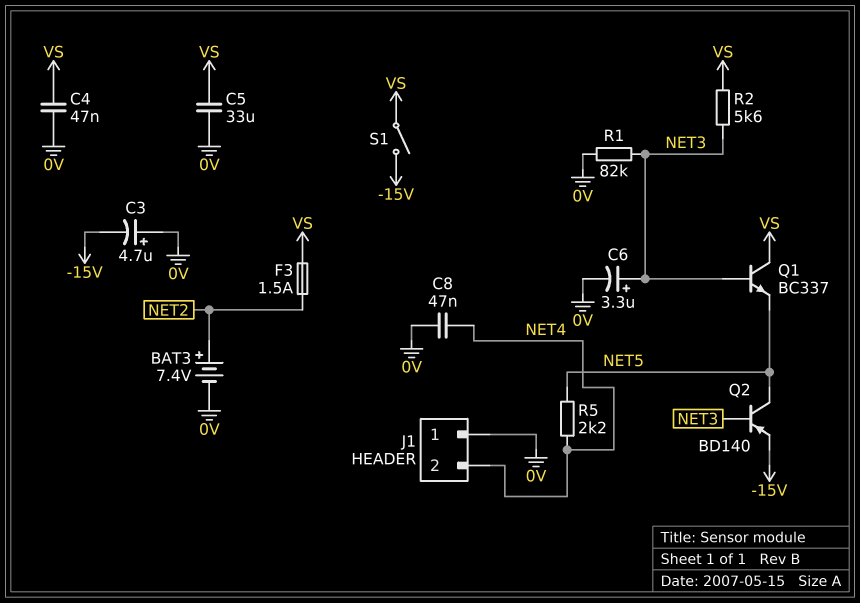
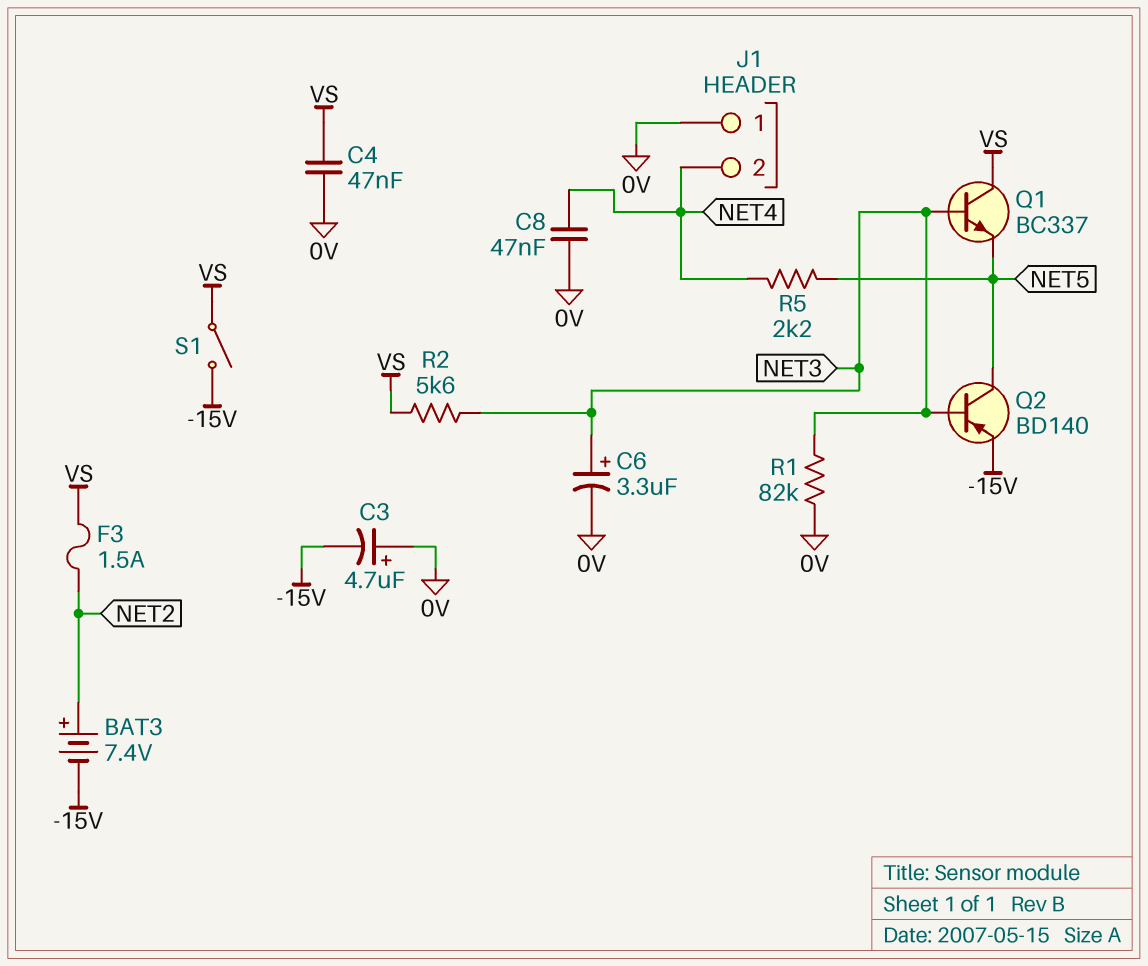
BAT3: 7.4V (plus NET2, minus 0V) -> 7.4V (plus NET2, minus -15V)
C5: 33uF (0V, VS) -> none

